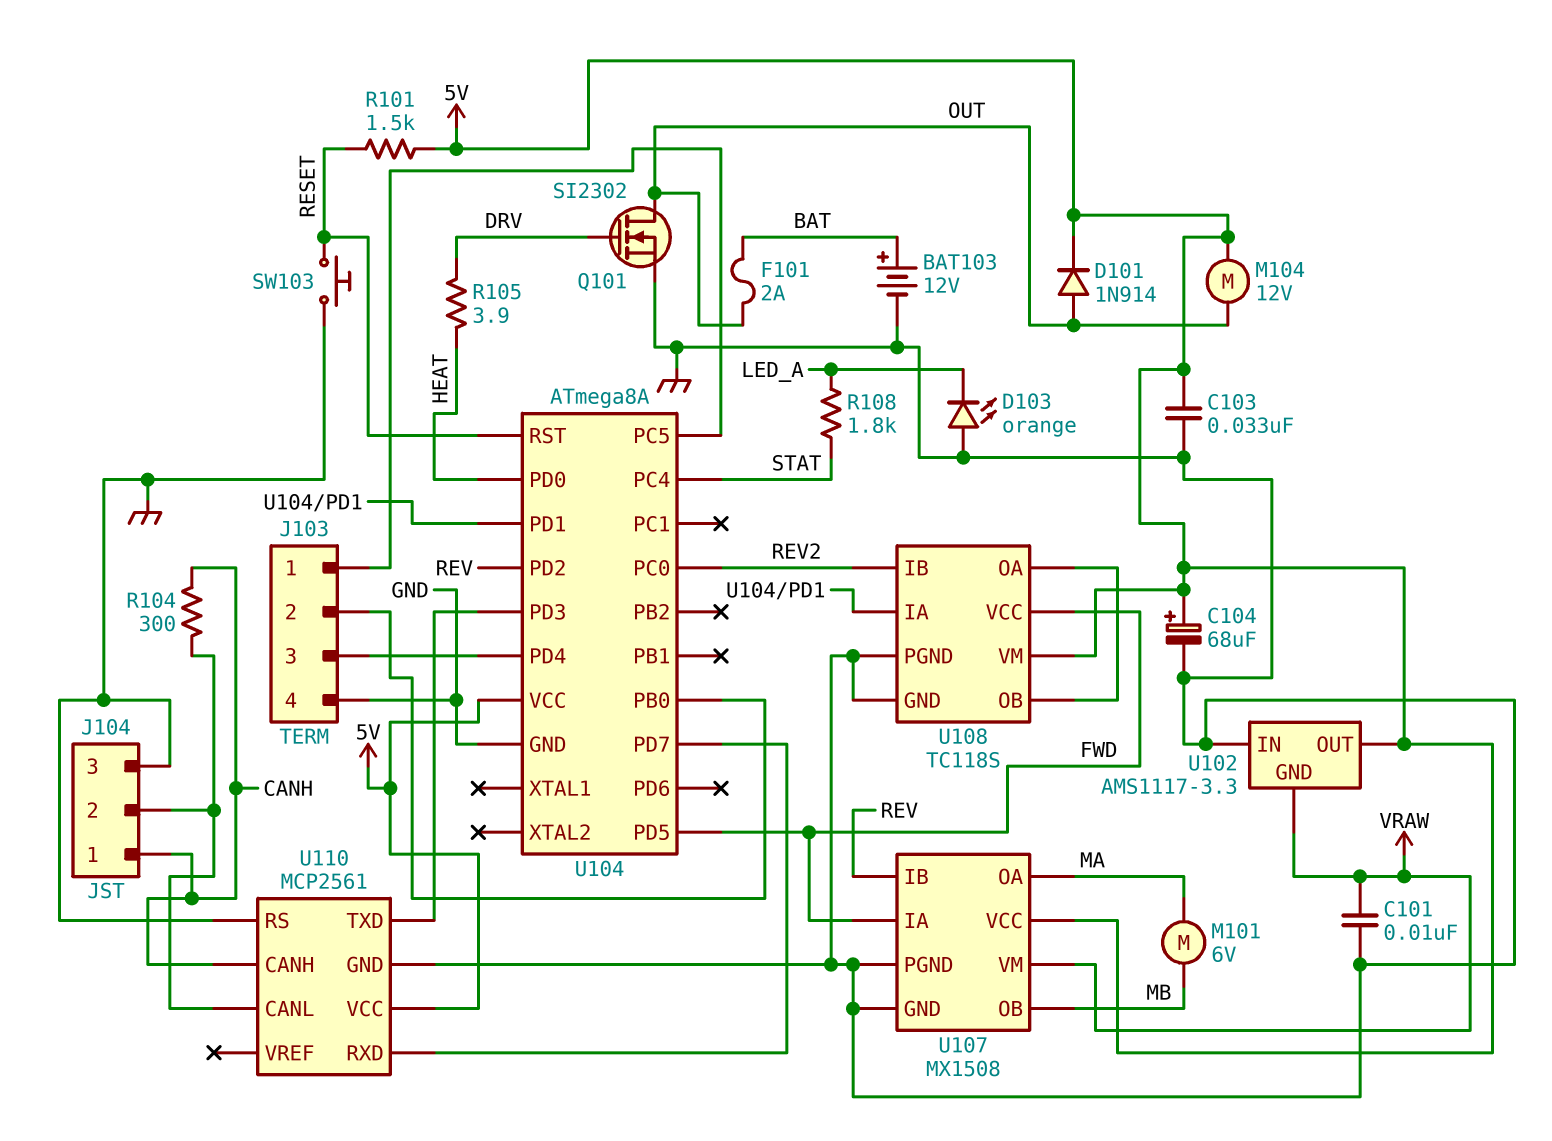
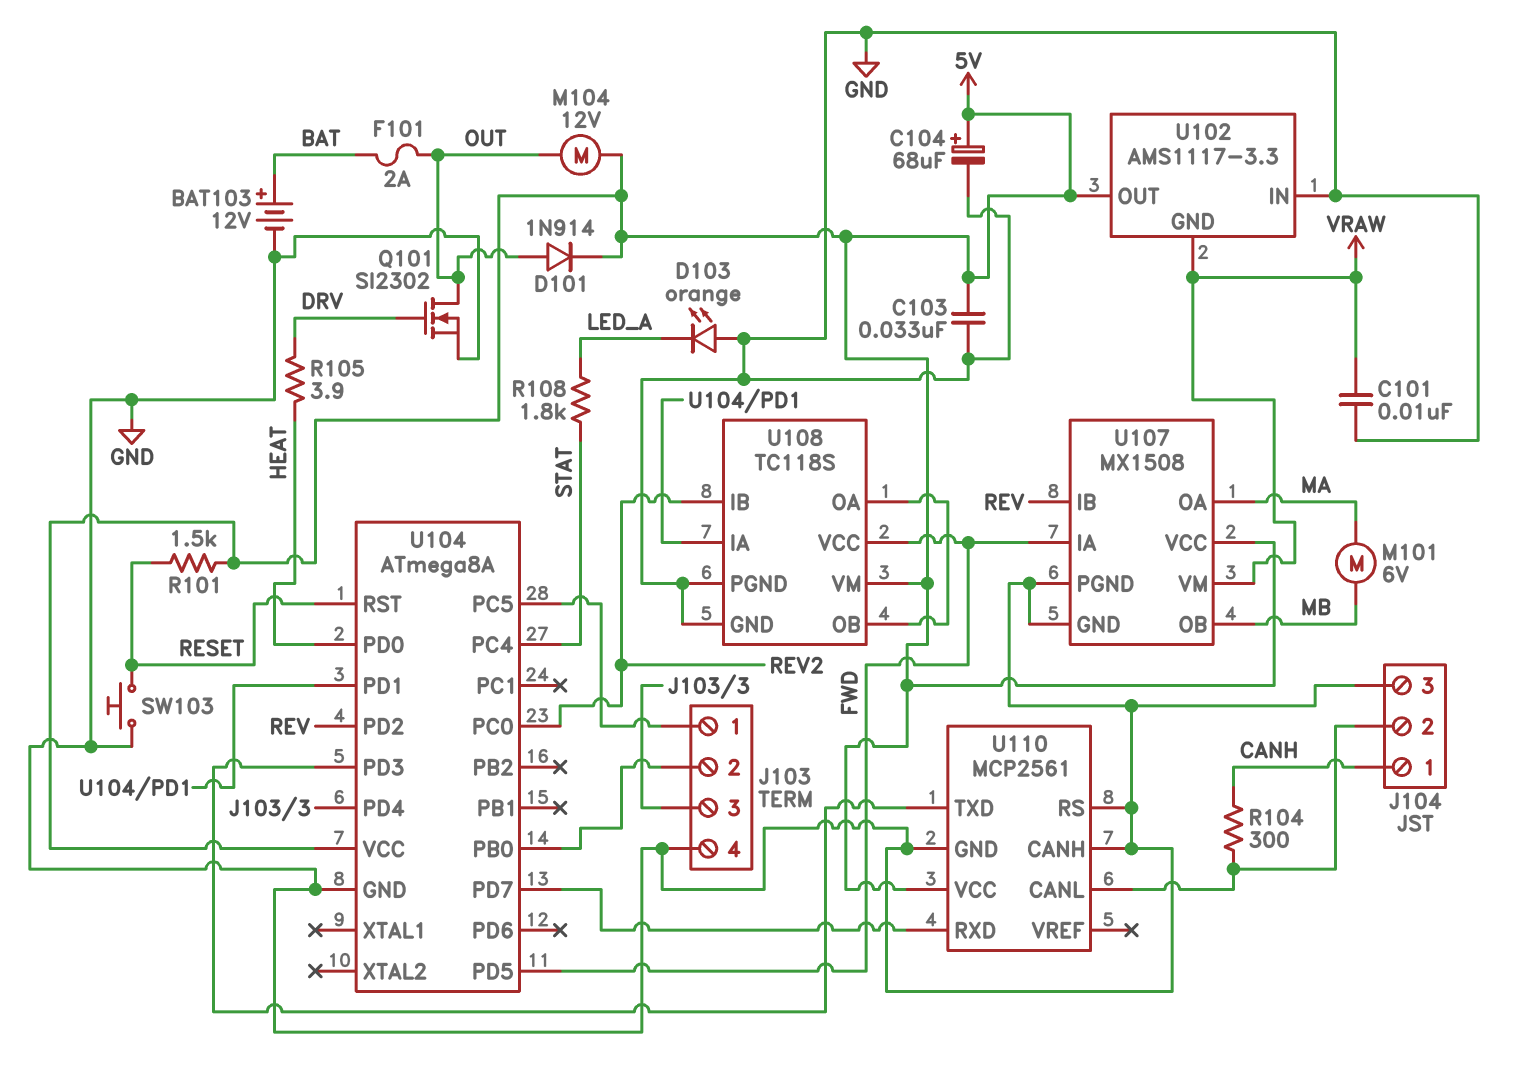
U110 pin CANH: CANH -> GND

